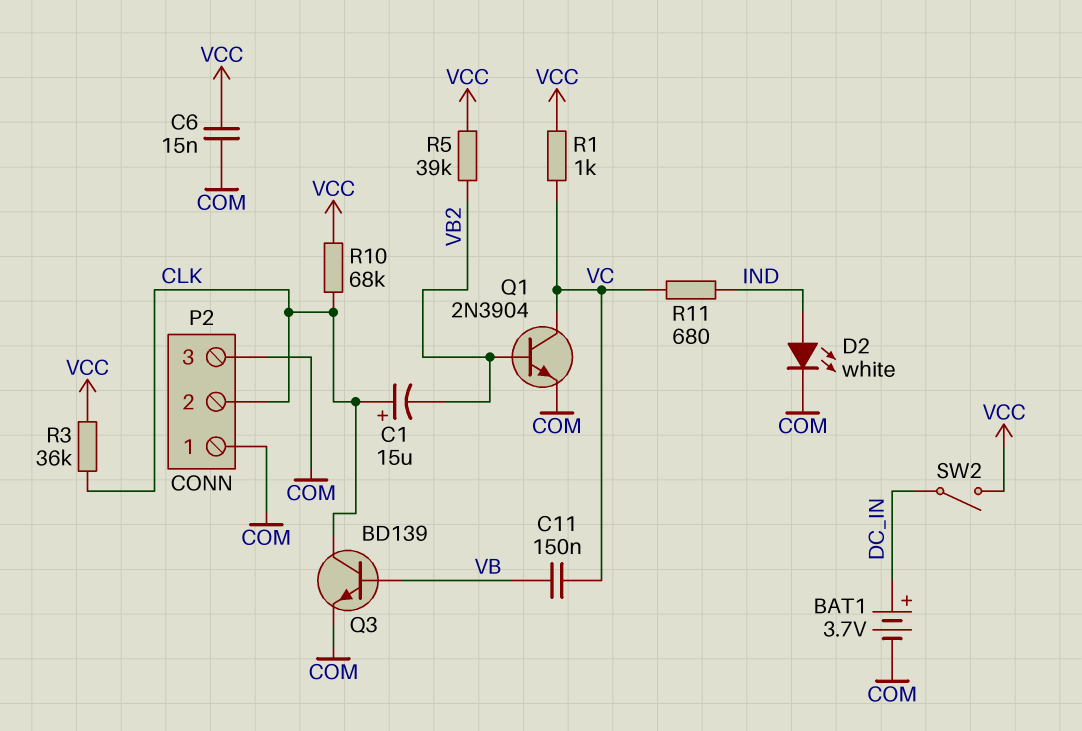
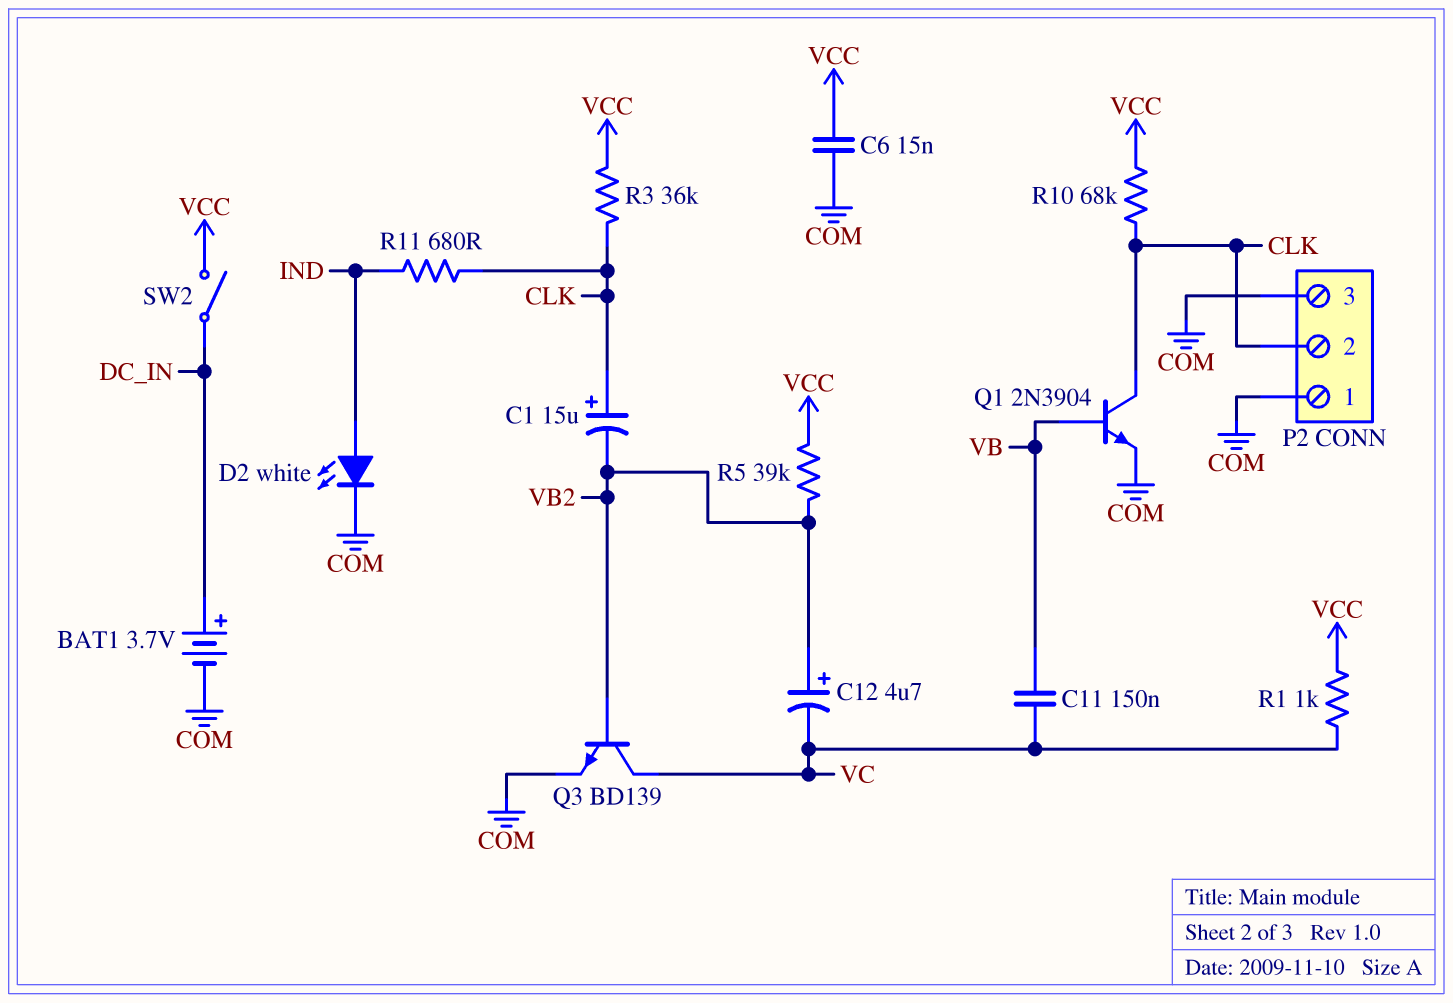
C12: none -> 4.7uF (plus VB2, minus VC)
Q1: NPN 2N3904 (B VB2, C VC, E COM) -> NPN 2N3904 (B VB, C CLK, E COM)
Q3: NPN BD139 (B VB, C CLK, E COM) -> NPN BD139 (B VB2, C VC, E COM)
R11: 680 (IND, VC) -> 680 (CLK, IND)

